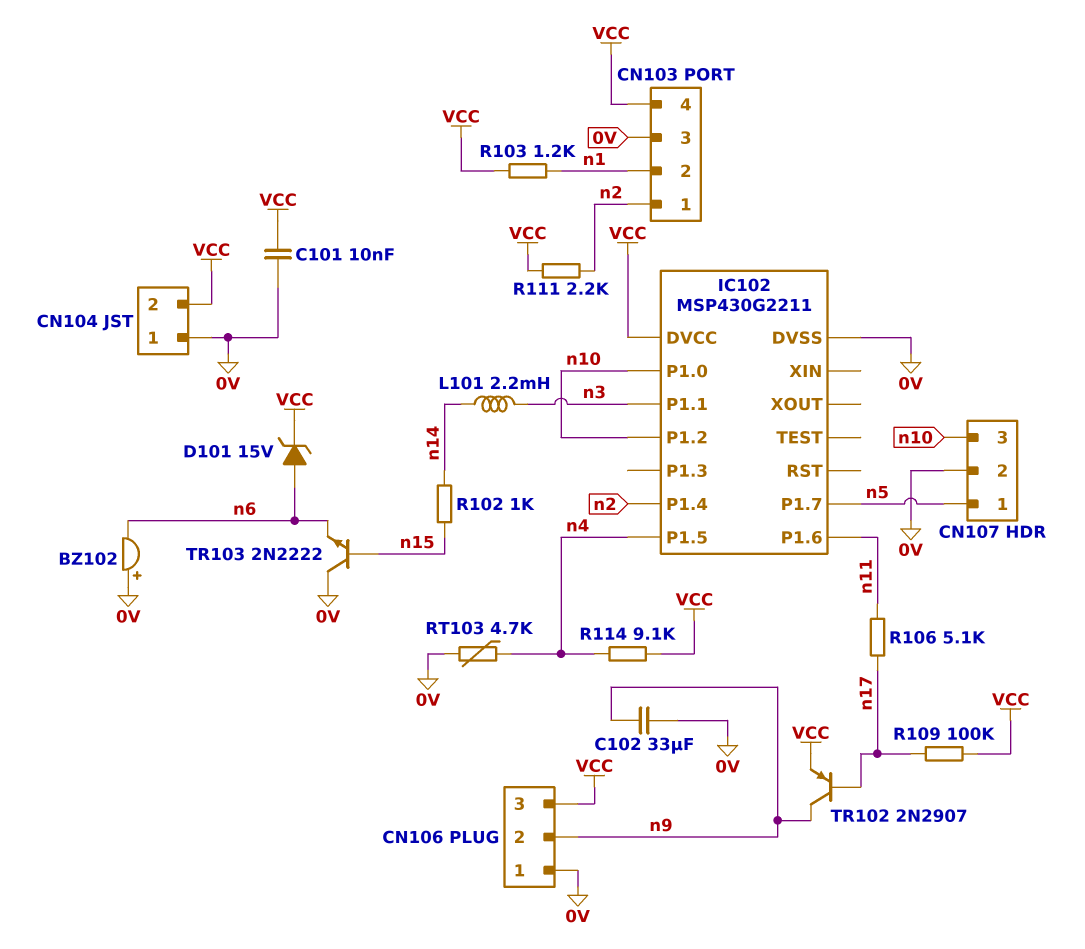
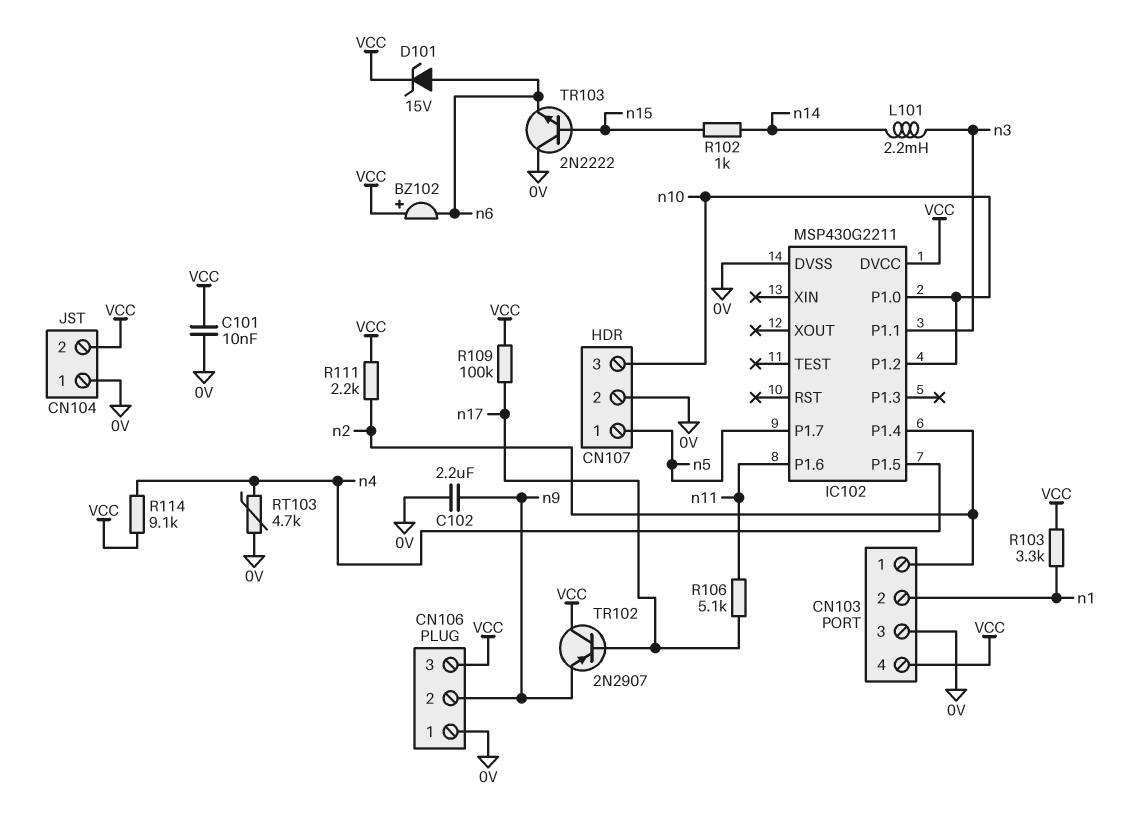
BZ102: buzzer (plus 0V, minus n6) -> buzzer (plus VCC, minus n6)
C102: 33uF (0V, n9) -> 2.2uF (0V, n9)
R103: 1.2k (VCC, n1) -> 3.3k (VCC, n1)
TR102: PNP 2N2907 (B n17, C n9, E VCC) -> PNP 2N2907 (B n17, C VCC, E n9)

